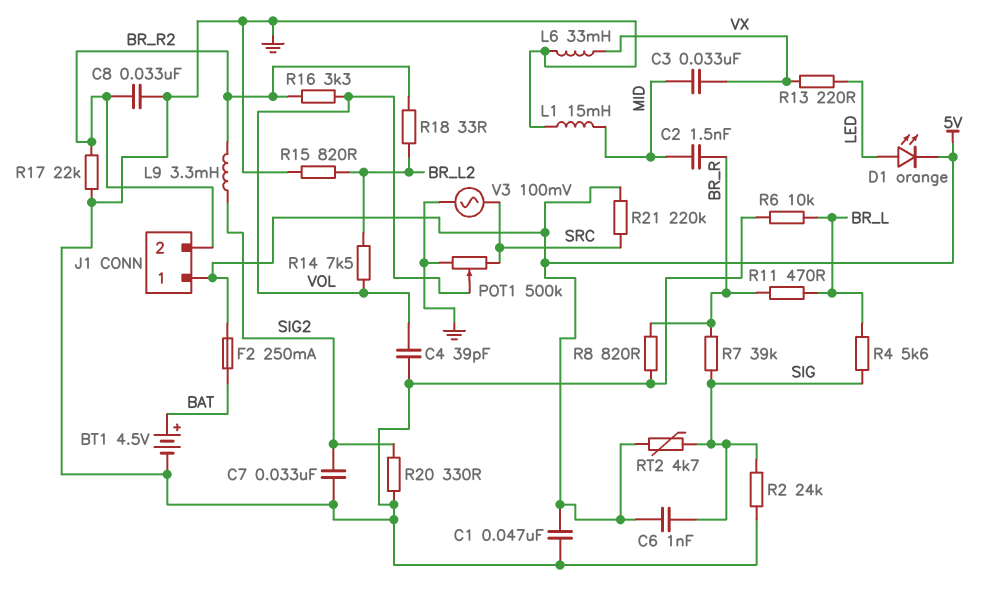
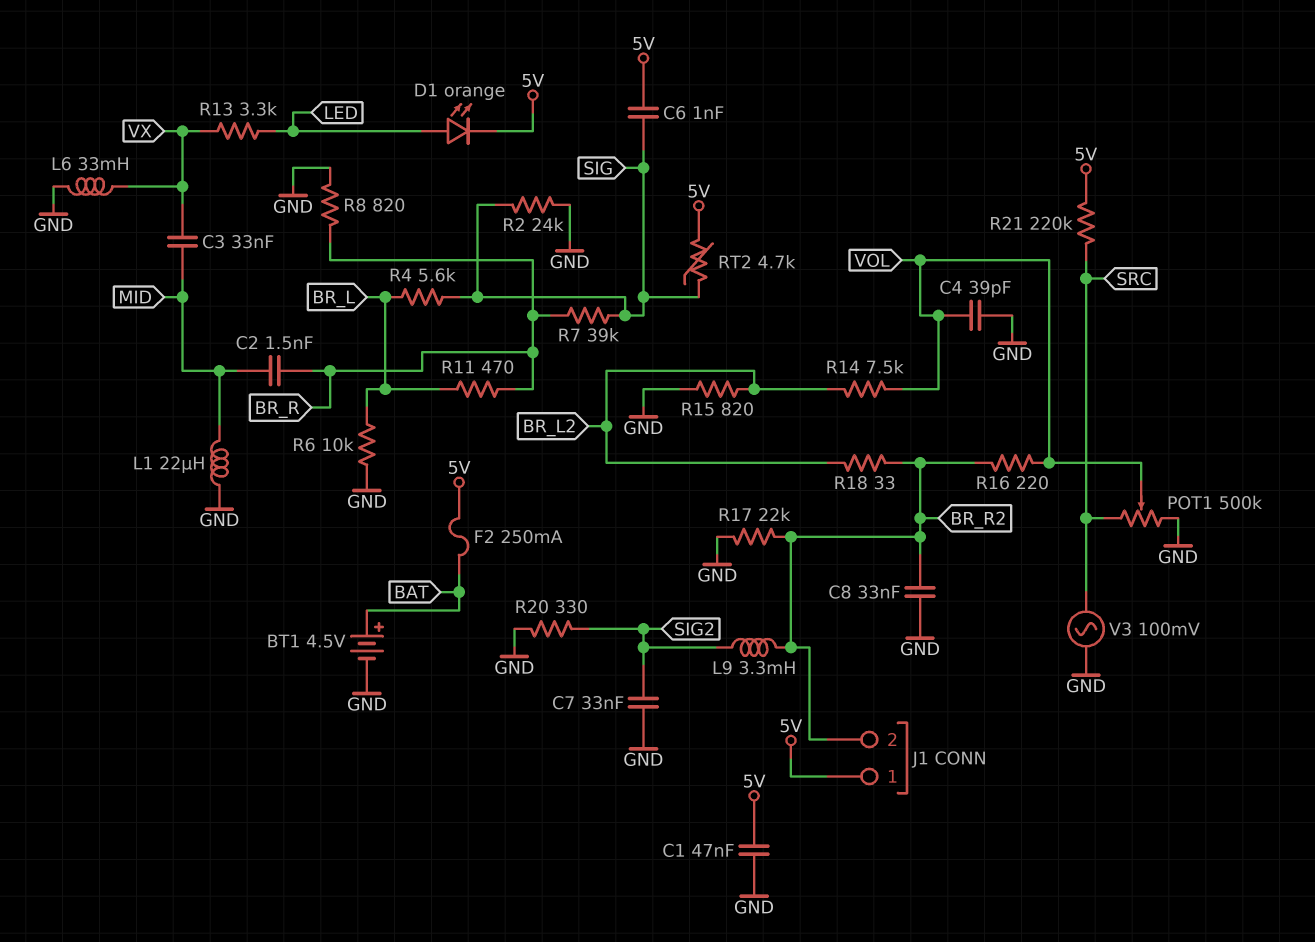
L1: 15mH (GND, MID) -> 22uH (GND, MID)
R13: 220 (LED, VX) -> 3.3k (LED, VX)
R16: 3.3k (BR_R2, VOL) -> 220 (BR_R2, VOL)

